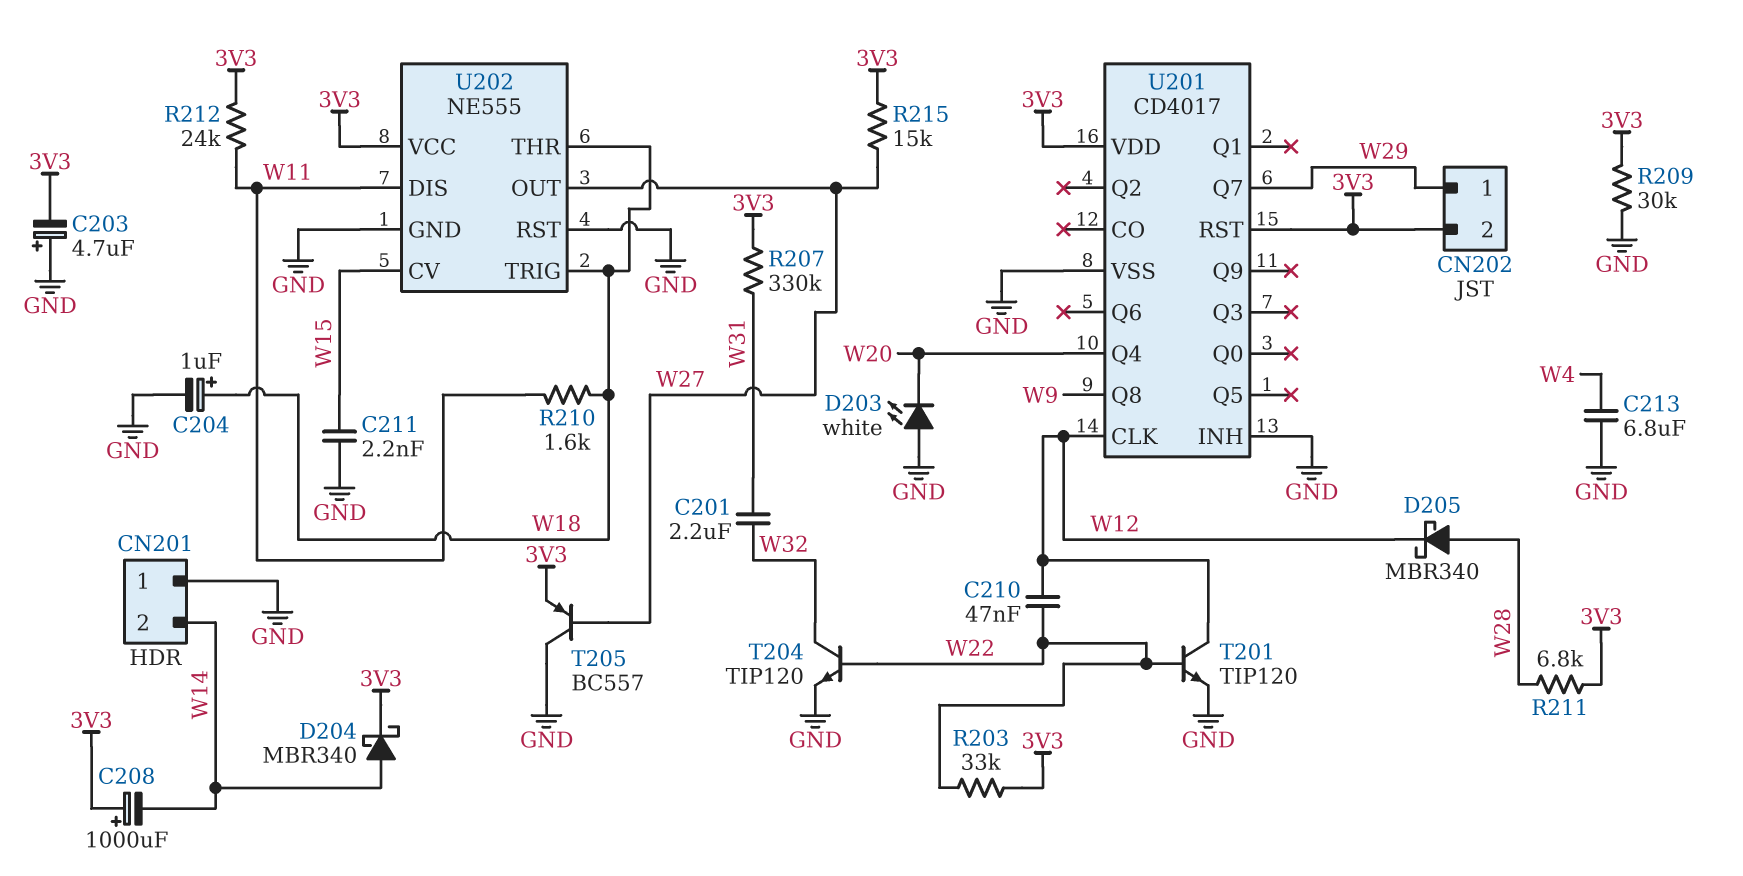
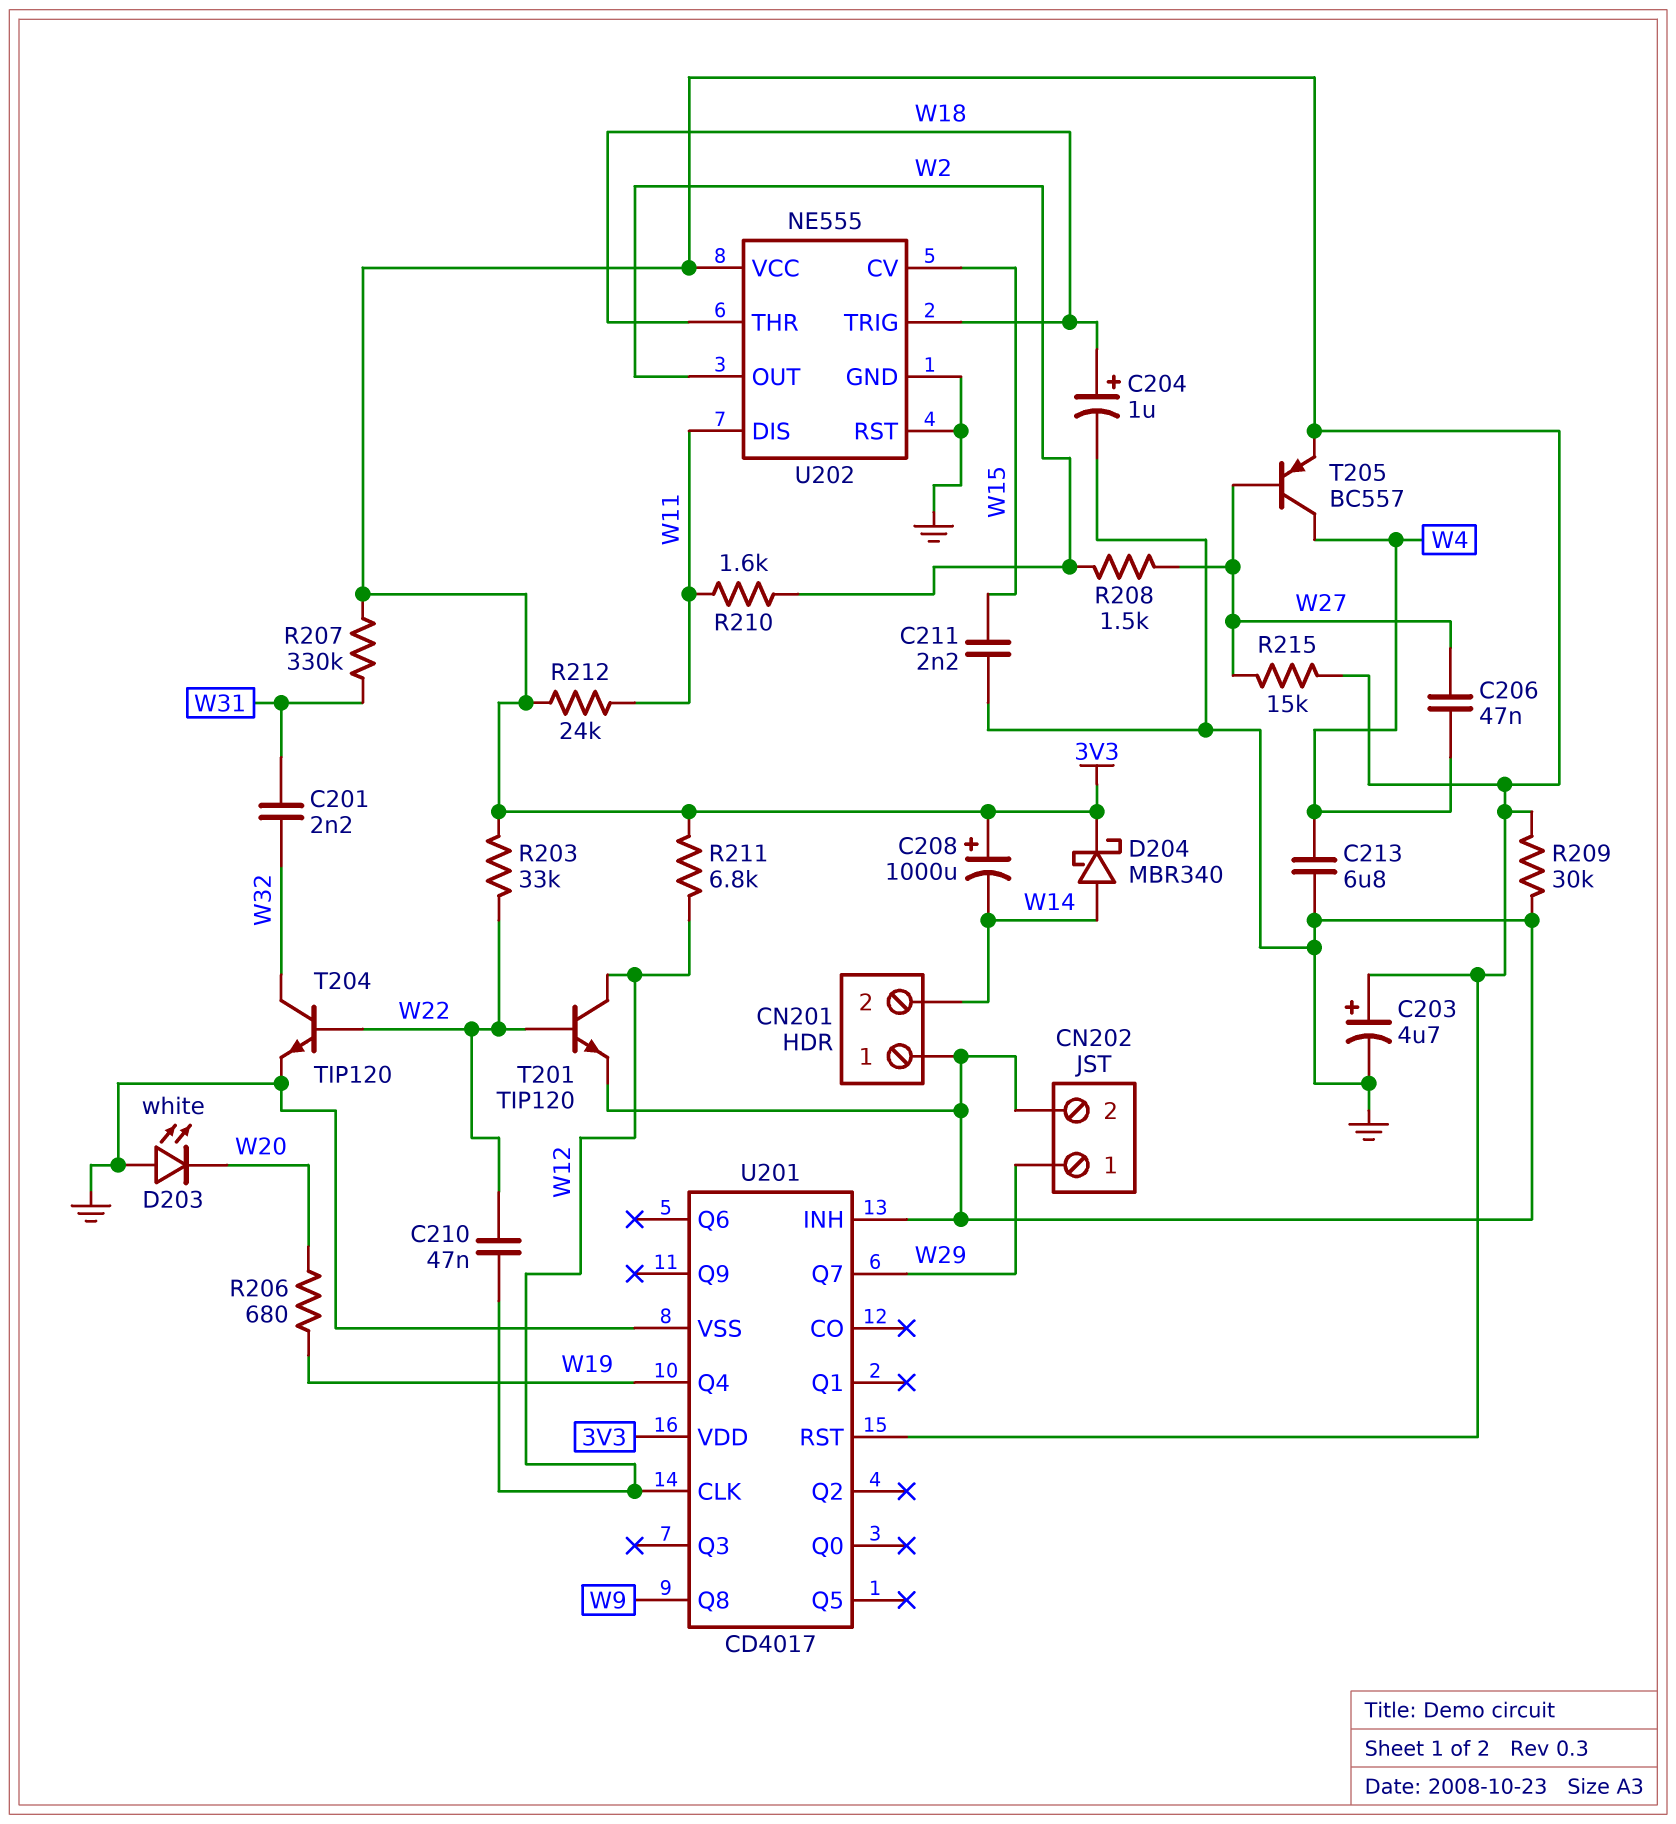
C201: 2.2uF (W31, W32) -> 2.2nF (W31, W32)
C203: 4.7uF (plus GND, minus 3V3) -> 4.7uF (plus 3V3, minus GND)
C206: none -> 47nF (W4, W27)
CN202 pin 2: 3V3 -> GND
D205: schottky MBR340 (A W28, K W12) -> none
R206: none -> 680 (W19, W20)
R208: none -> 1.5k (W2, W27)
R210: 1.6k (W11, W18) -> 1.6k (W2, W11)
R211: 6.8k (3V3, W28) -> 6.8k (3V3, W12)
T205: PNP BC557 (B W27, C GND, E 3V3) -> PNP BC557 (B W27, C W4, E 3V3)
U201 pin Q4: W20 -> W19
U202 pin OUT: W27 -> W2

